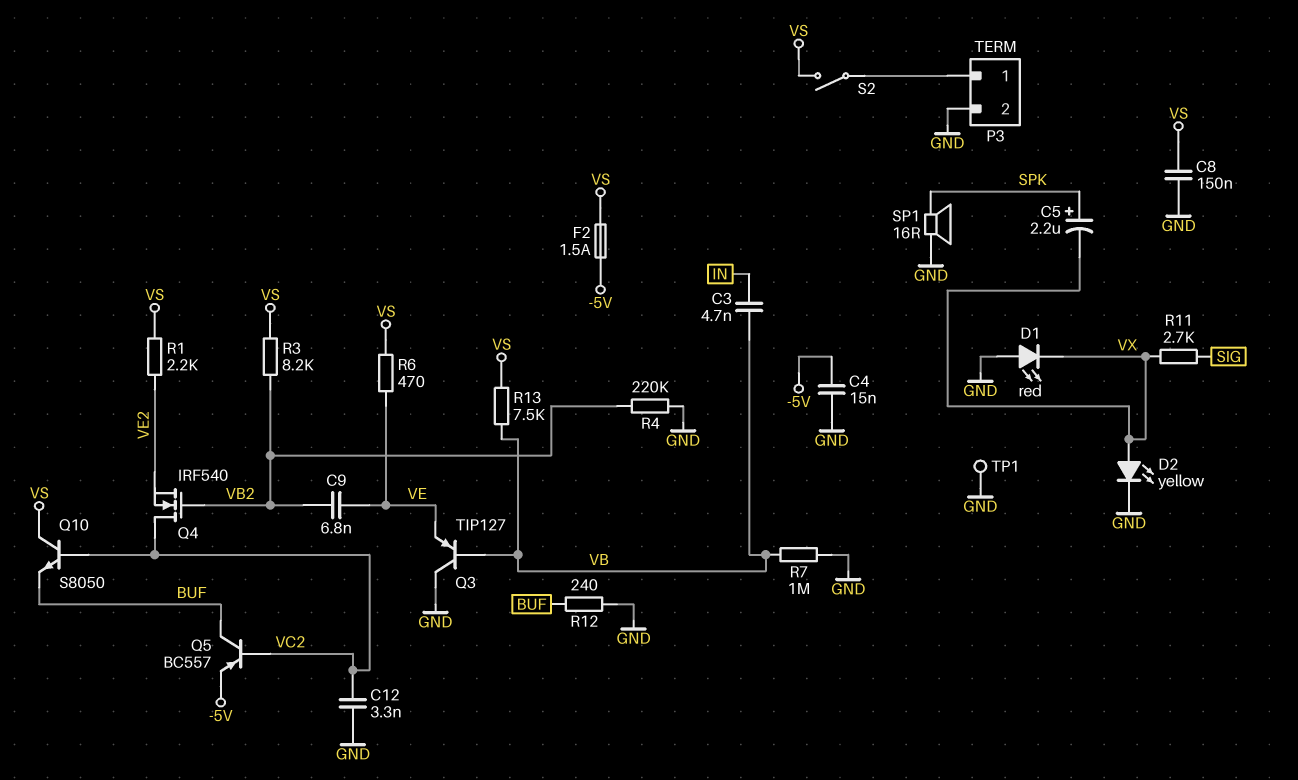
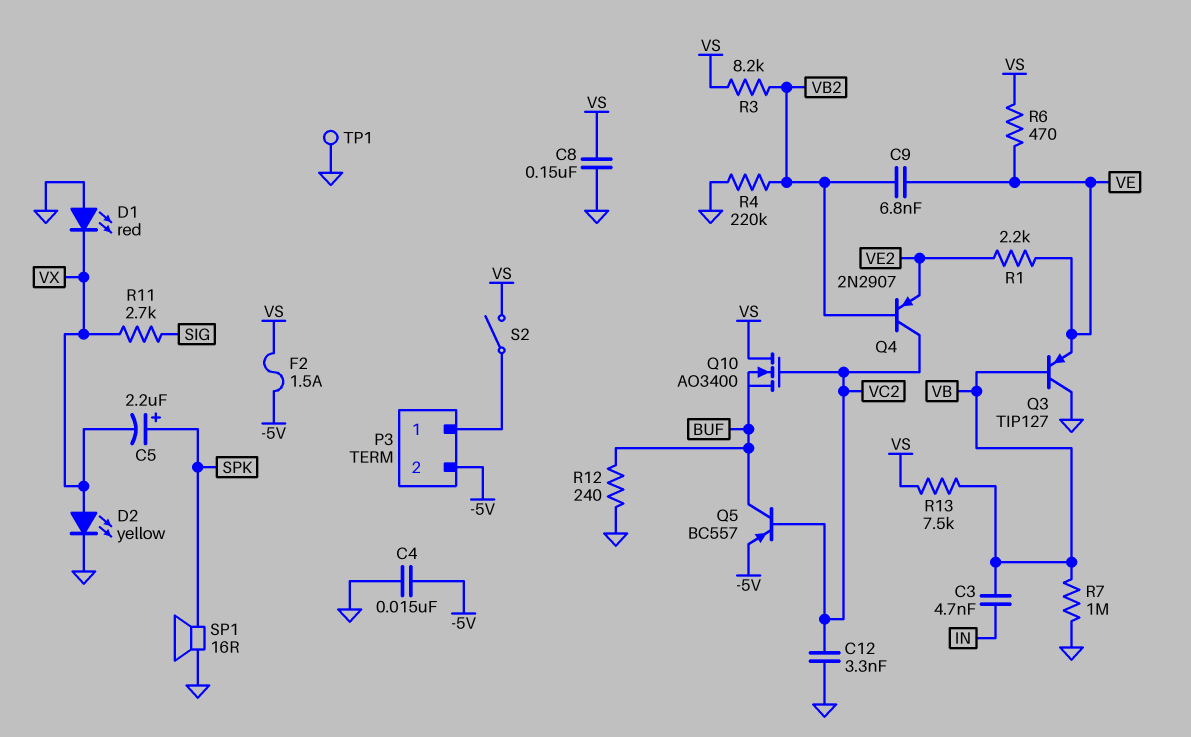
P3 pin 2: GND -> -5V
Q4: NMOS IRF540 (G VB2, D VC2, S VE2) -> PNP 2N2907 (B VB2, C VC2, E VE2)
Q10: NPN S8050 (B VC2, C VS, E BUF) -> NMOS AO3400 (G VC2, D VS, S BUF)
R1: 2.2k (VE2, VS) -> 2.2k (VE, VE2)

